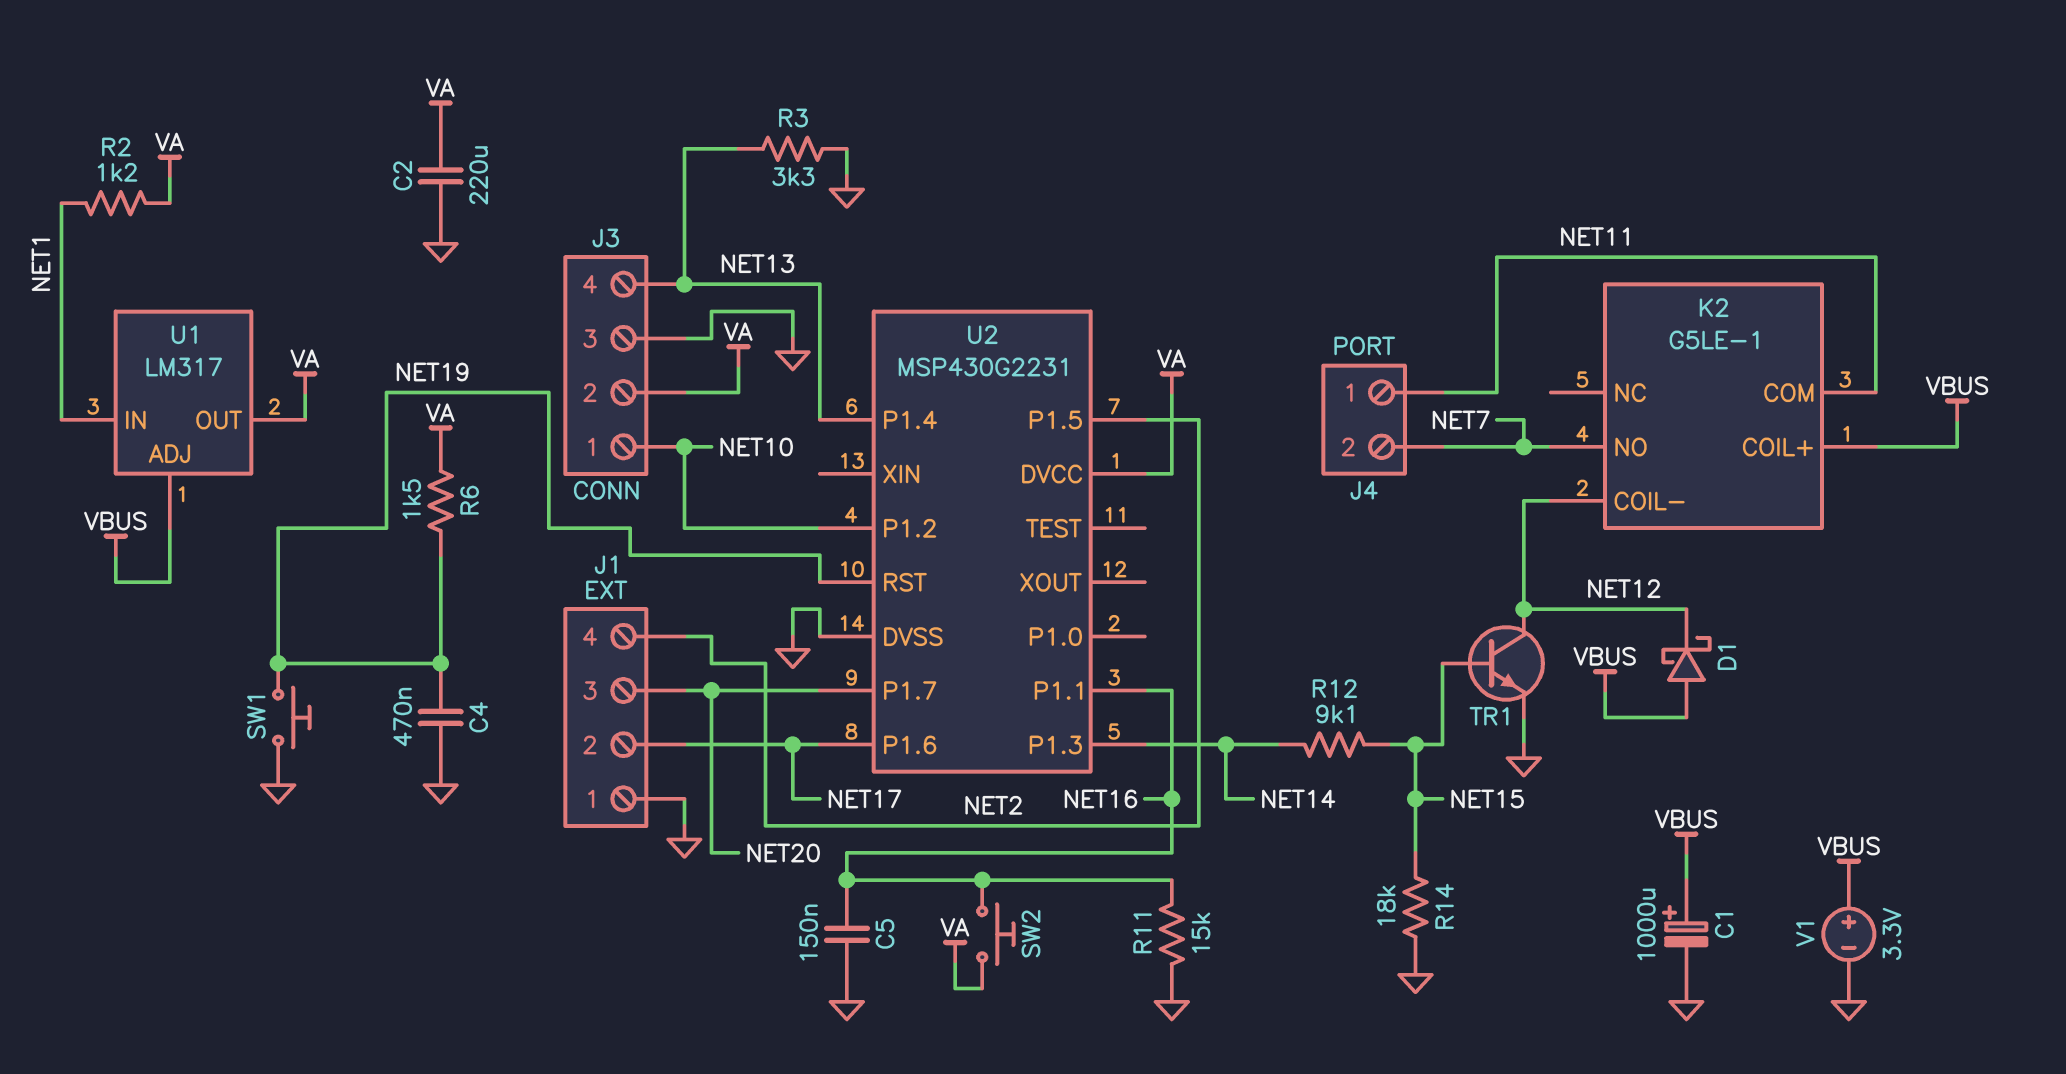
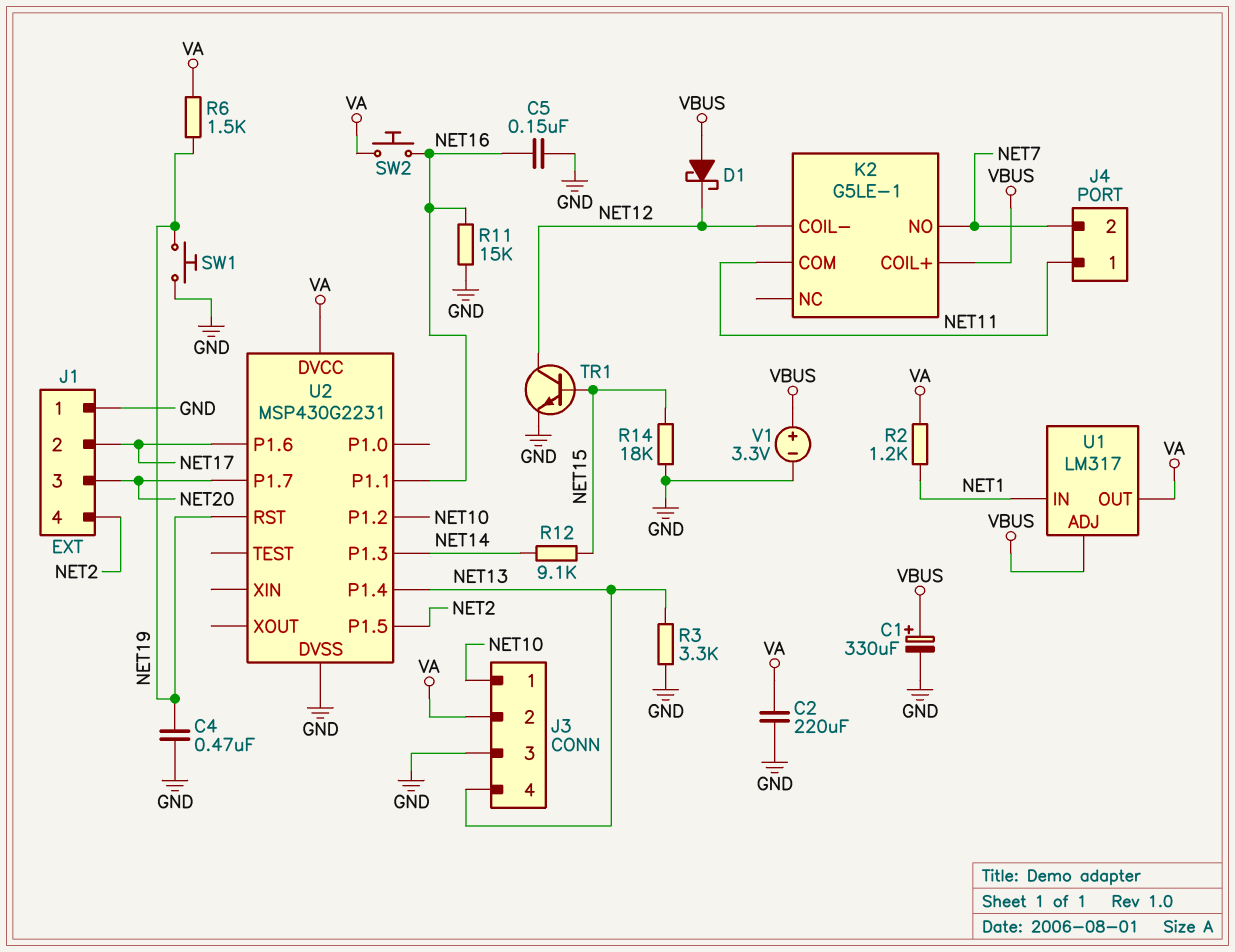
C1: 1000uF (plus VBUS, minus GND) -> 330uF (plus VBUS, minus GND)

